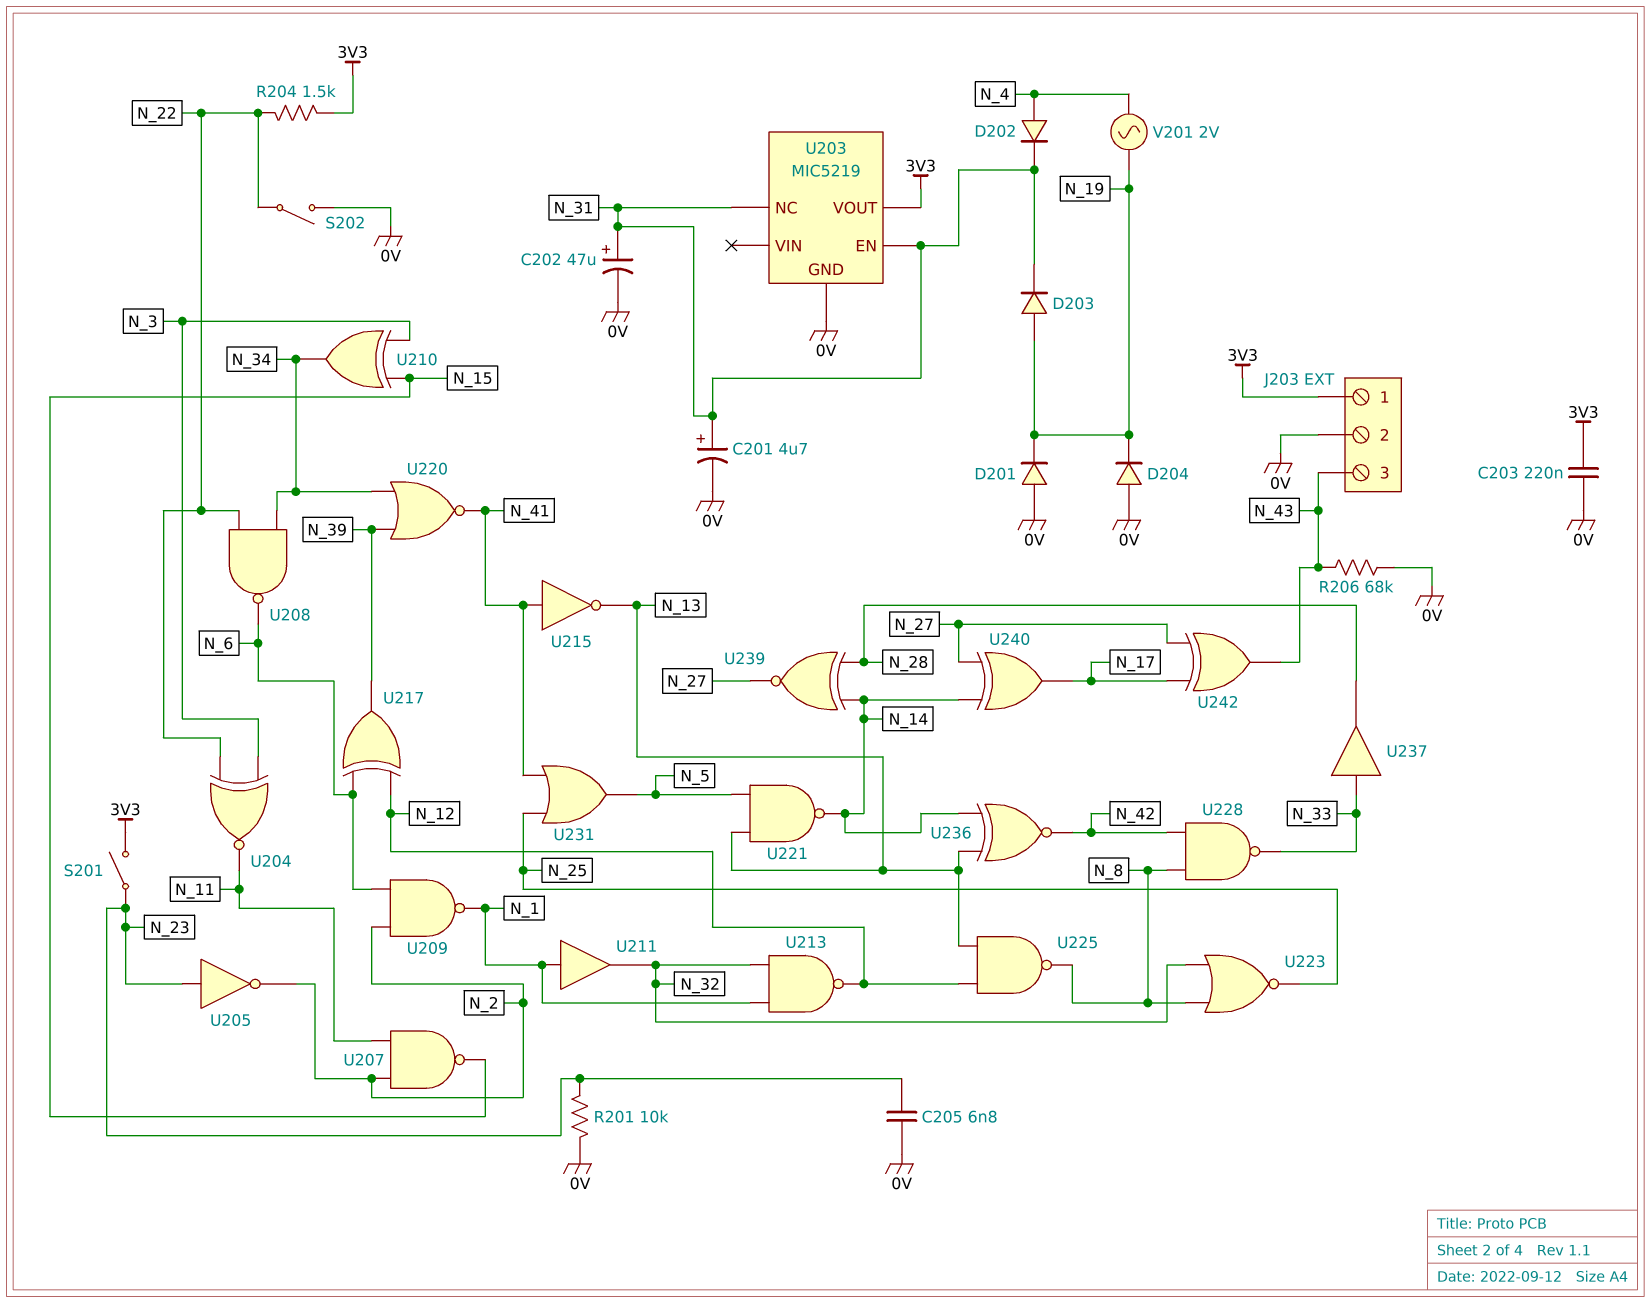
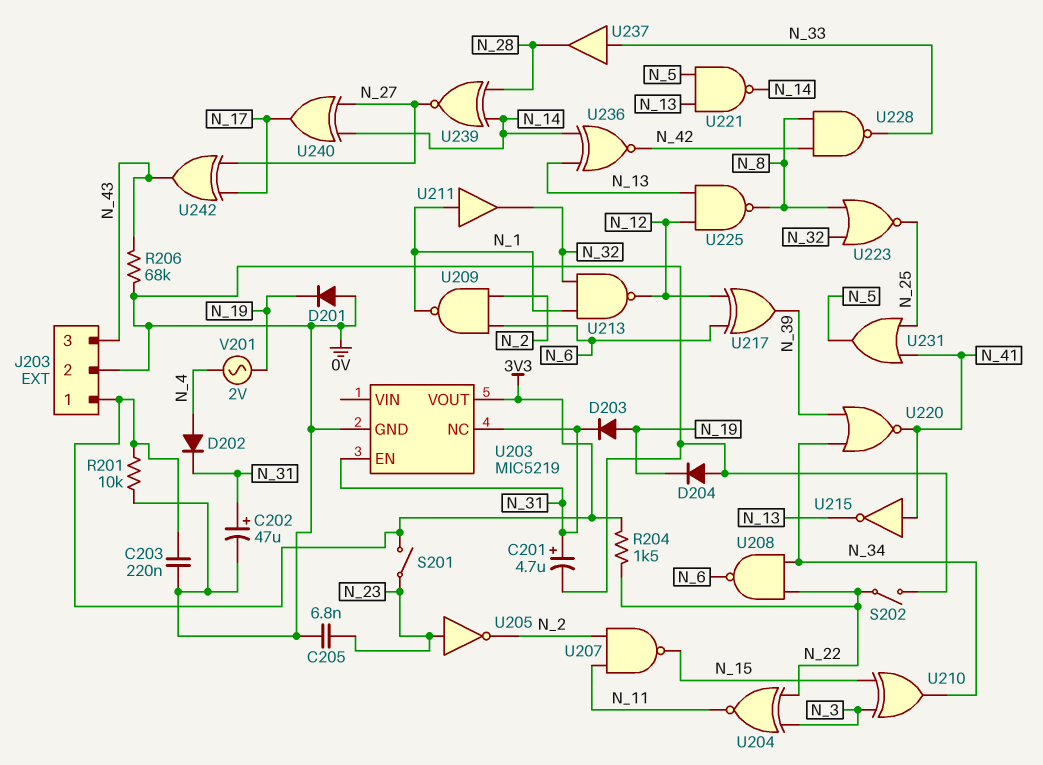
R201: 10k (0V, N_23) -> 10k (0V, 3V3)

